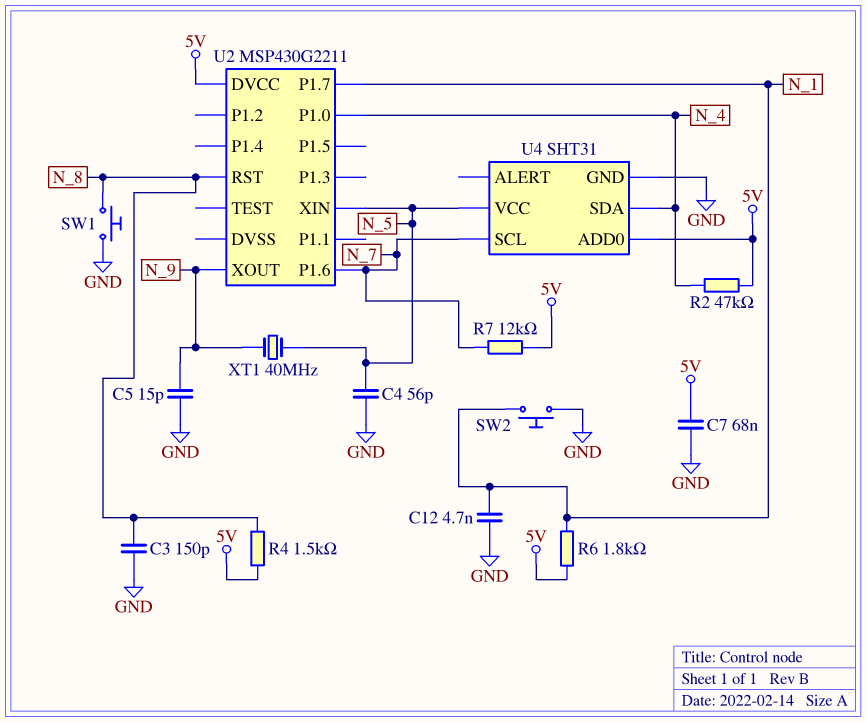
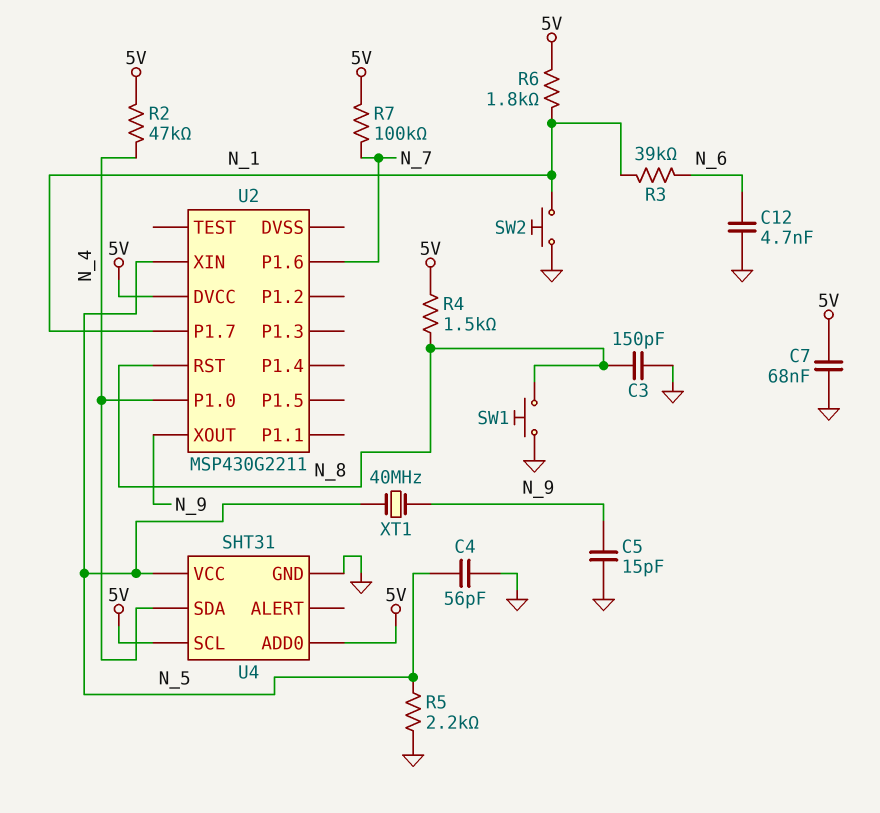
C12: 4.7nF (GND, N_1) -> 4.7nF (GND, N_6)
R3: none -> 39k (N_1, N_6)
R5: none -> 2.2k (GND, N_5)
R7: 12k (5V, N_7) -> 100k (5V, N_7)
U4 pin SCL: N_7 -> 5V

